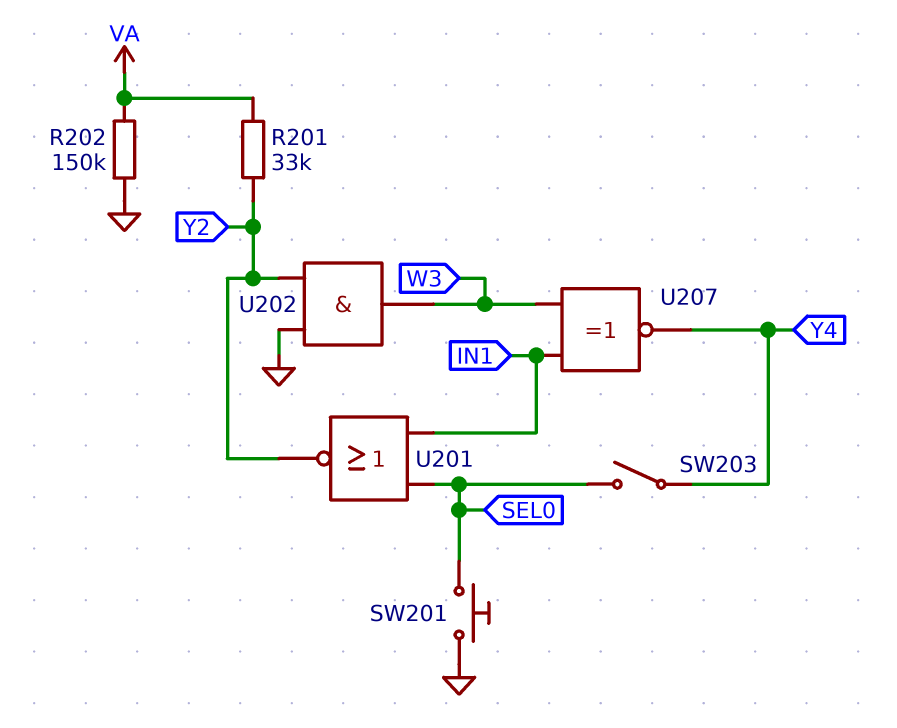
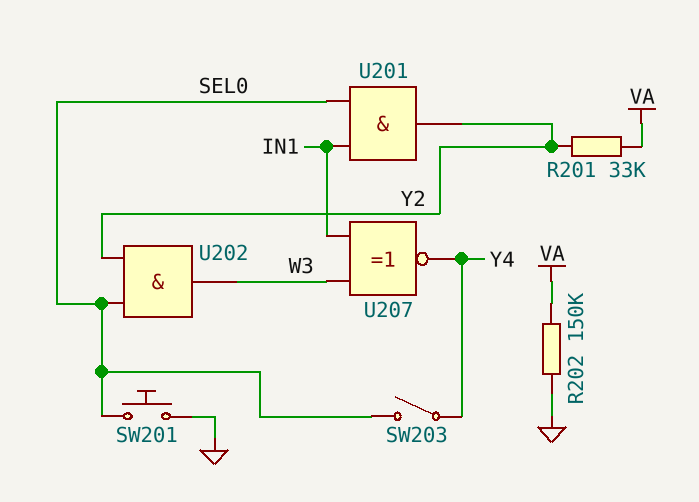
U201: NOR (in IN1, in SEL0, out Y2) -> AND (in IN1, in SEL0, out Y2)
U202: AND (in GND, in Y2, out W3) -> AND (in SEL0, in Y2, out W3)

